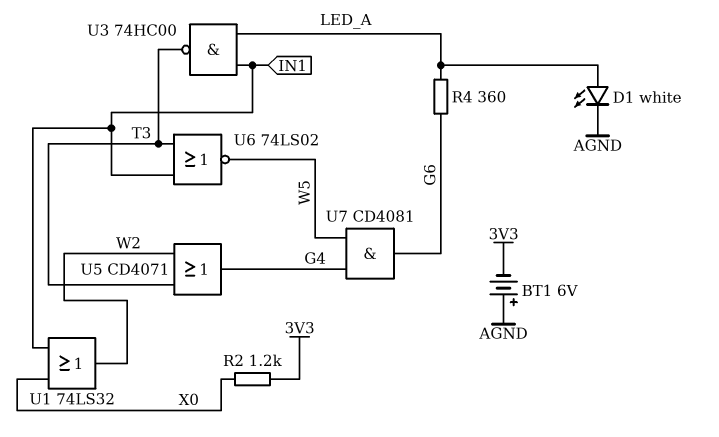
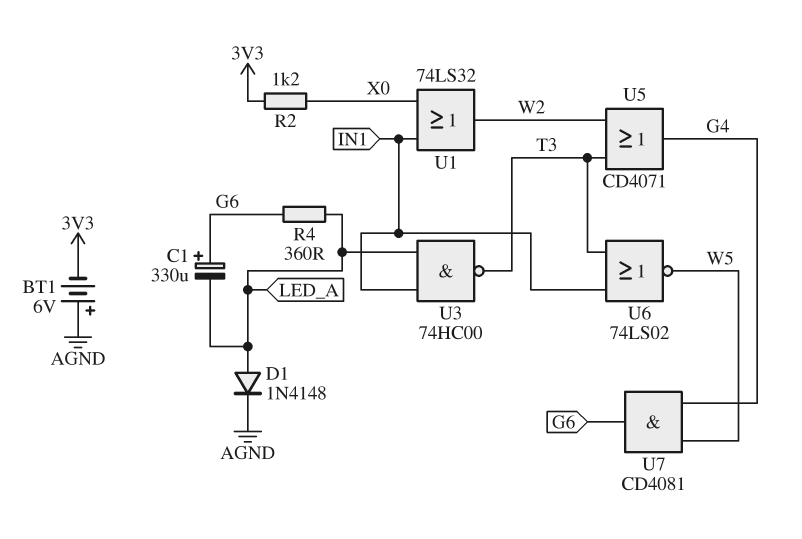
C1: none -> 330uF (plus G6, minus LED_A)
D1: LED white (A LED_A, K AGND) -> diode 1N4148 (A LED_A, K AGND)

